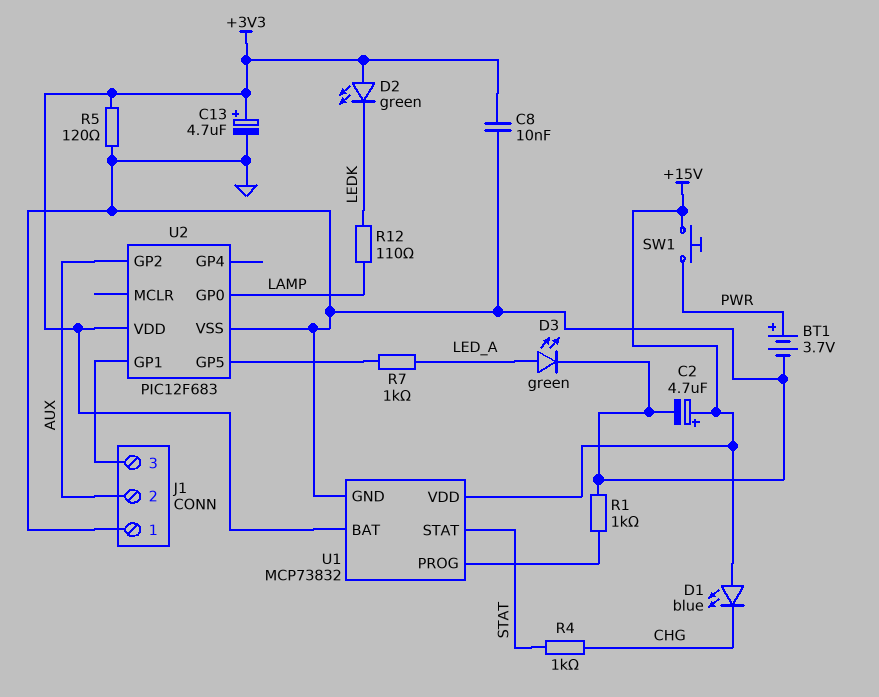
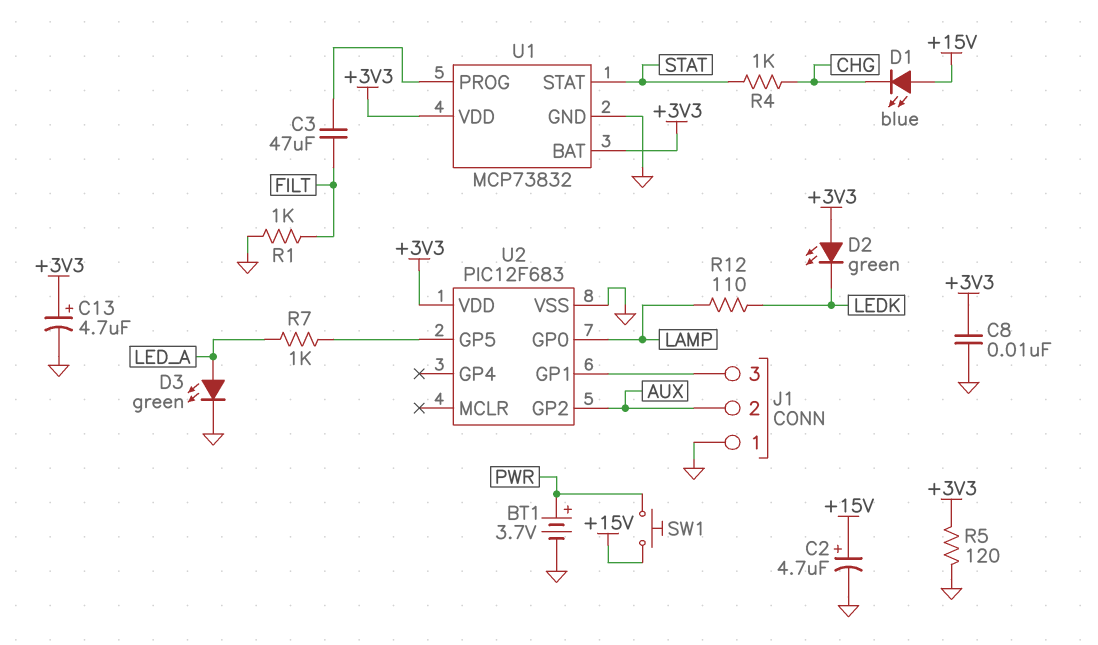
C3: none -> 47uF (FILT, U1/PROG)
R1: 1k (GND, U1/PROG) -> 1k (FILT, GND)
U1 pin VDD: +15V -> +3V3

